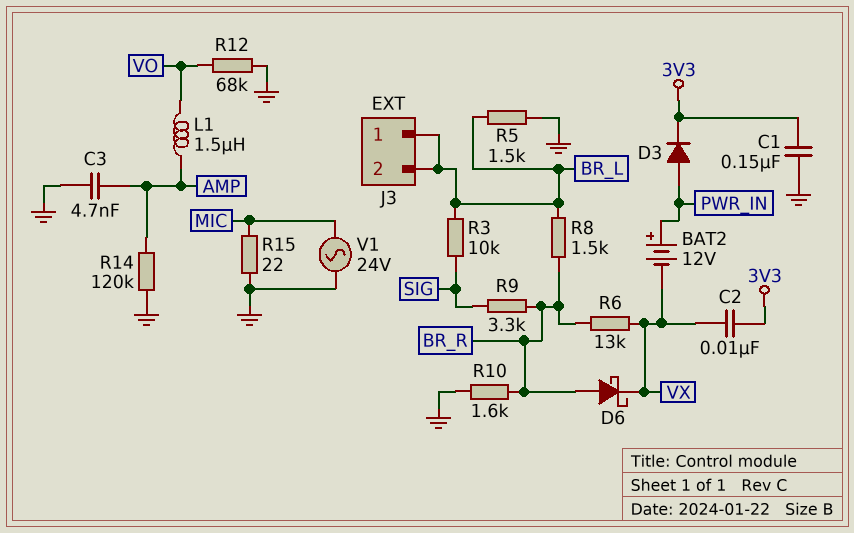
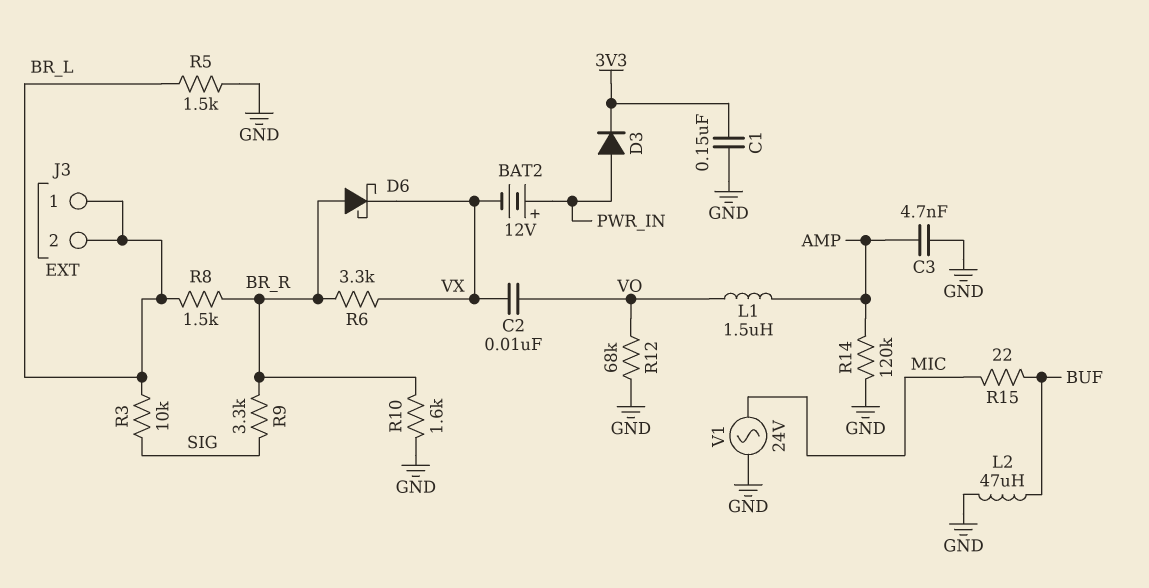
C2: 10nF (3V3, VX) -> 10nF (VO, VX)
L2: none -> 47uH (BUF, GND)
R6: 13k (BR_R, VX) -> 3.3k (BR_R, VX)
R15: 22 (GND, MIC) -> 22 (BUF, MIC)

